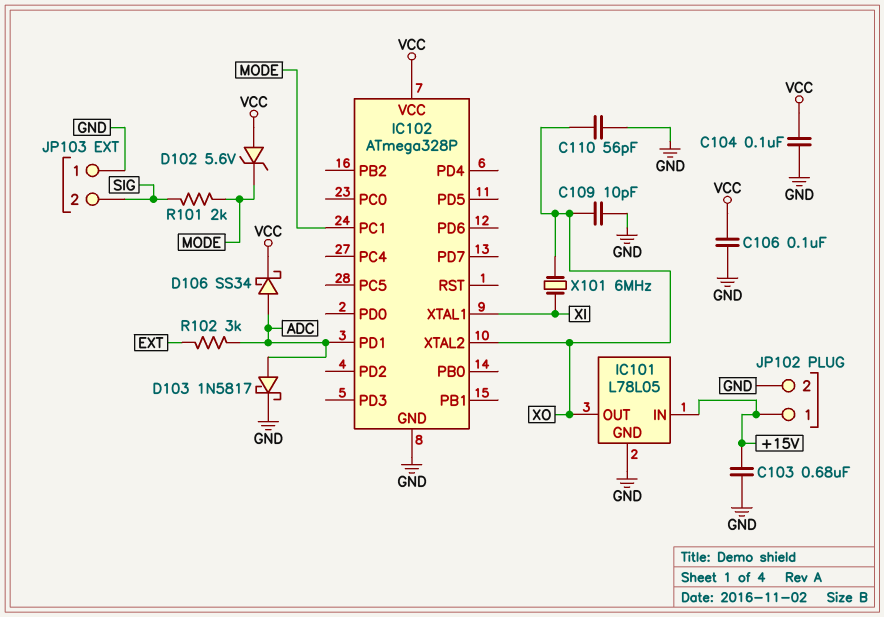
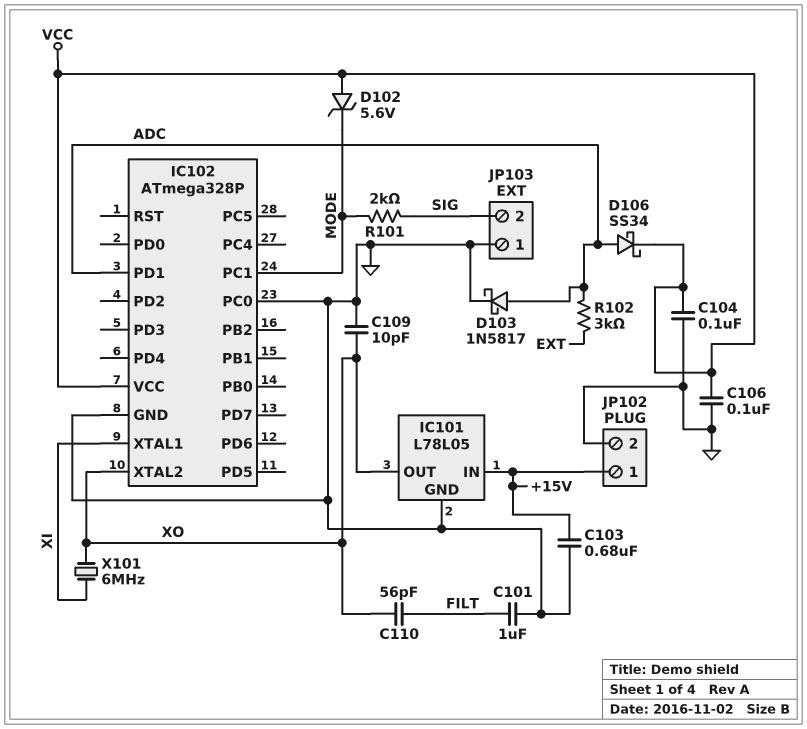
C101: none -> 1uF (FILT, GND)
C110: 56pF (GND, XO) -> 56pF (FILT, XO)
IC102 pin PC0: none -> GND

